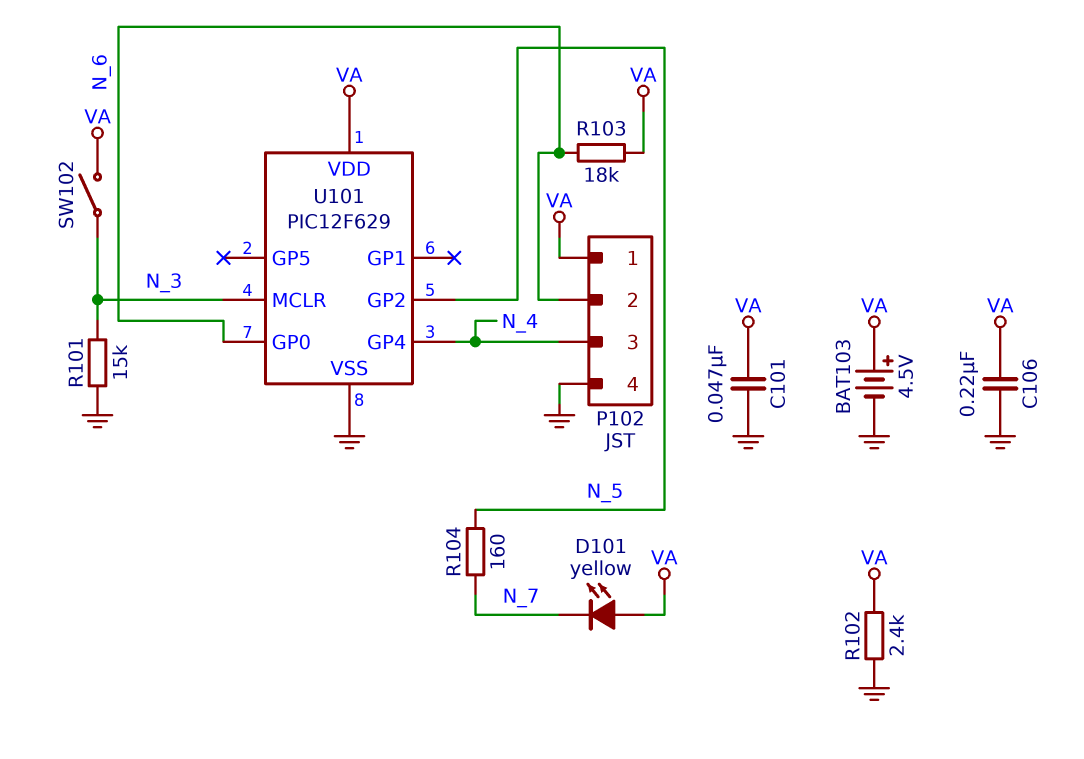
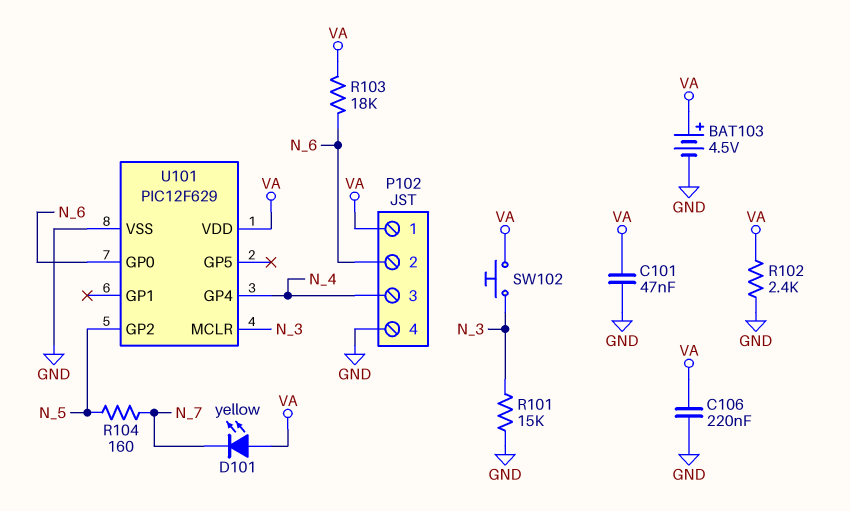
SW102: switch (N_3, VA) -> button (N_3, VA)

